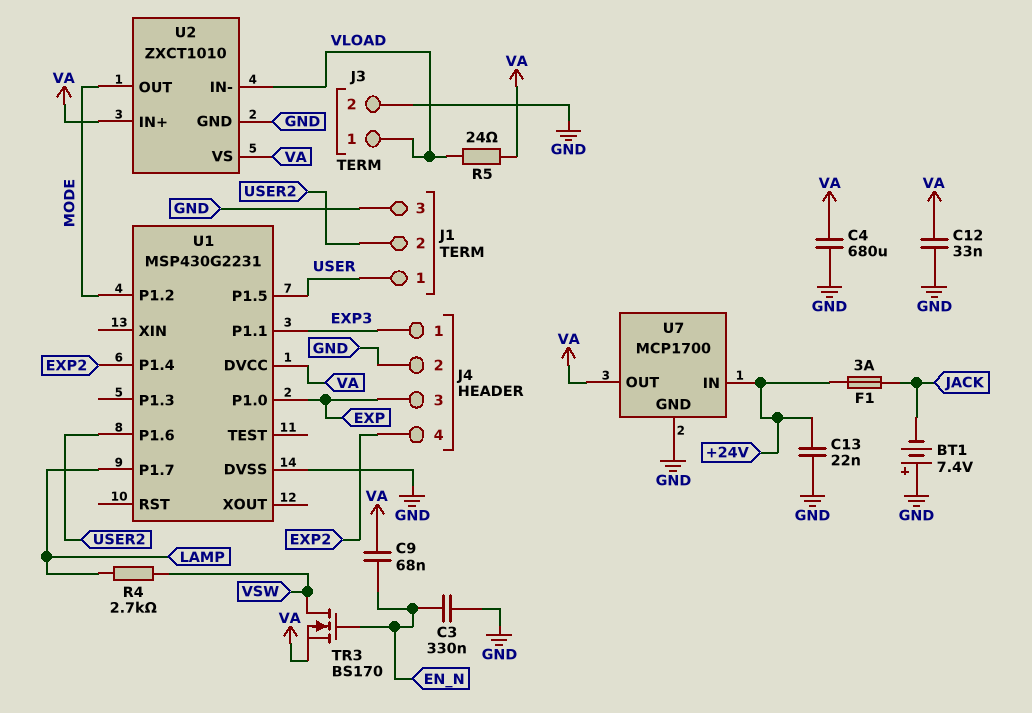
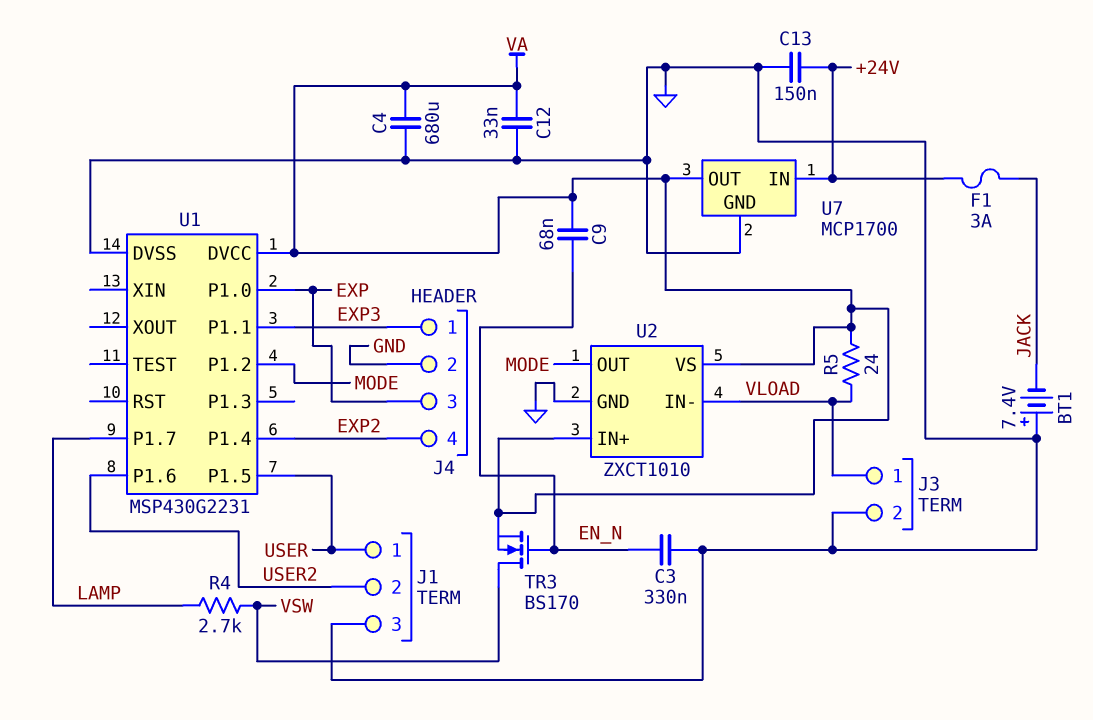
C13: 22nF (+24V, GND) -> 150nF (+24V, GND)

